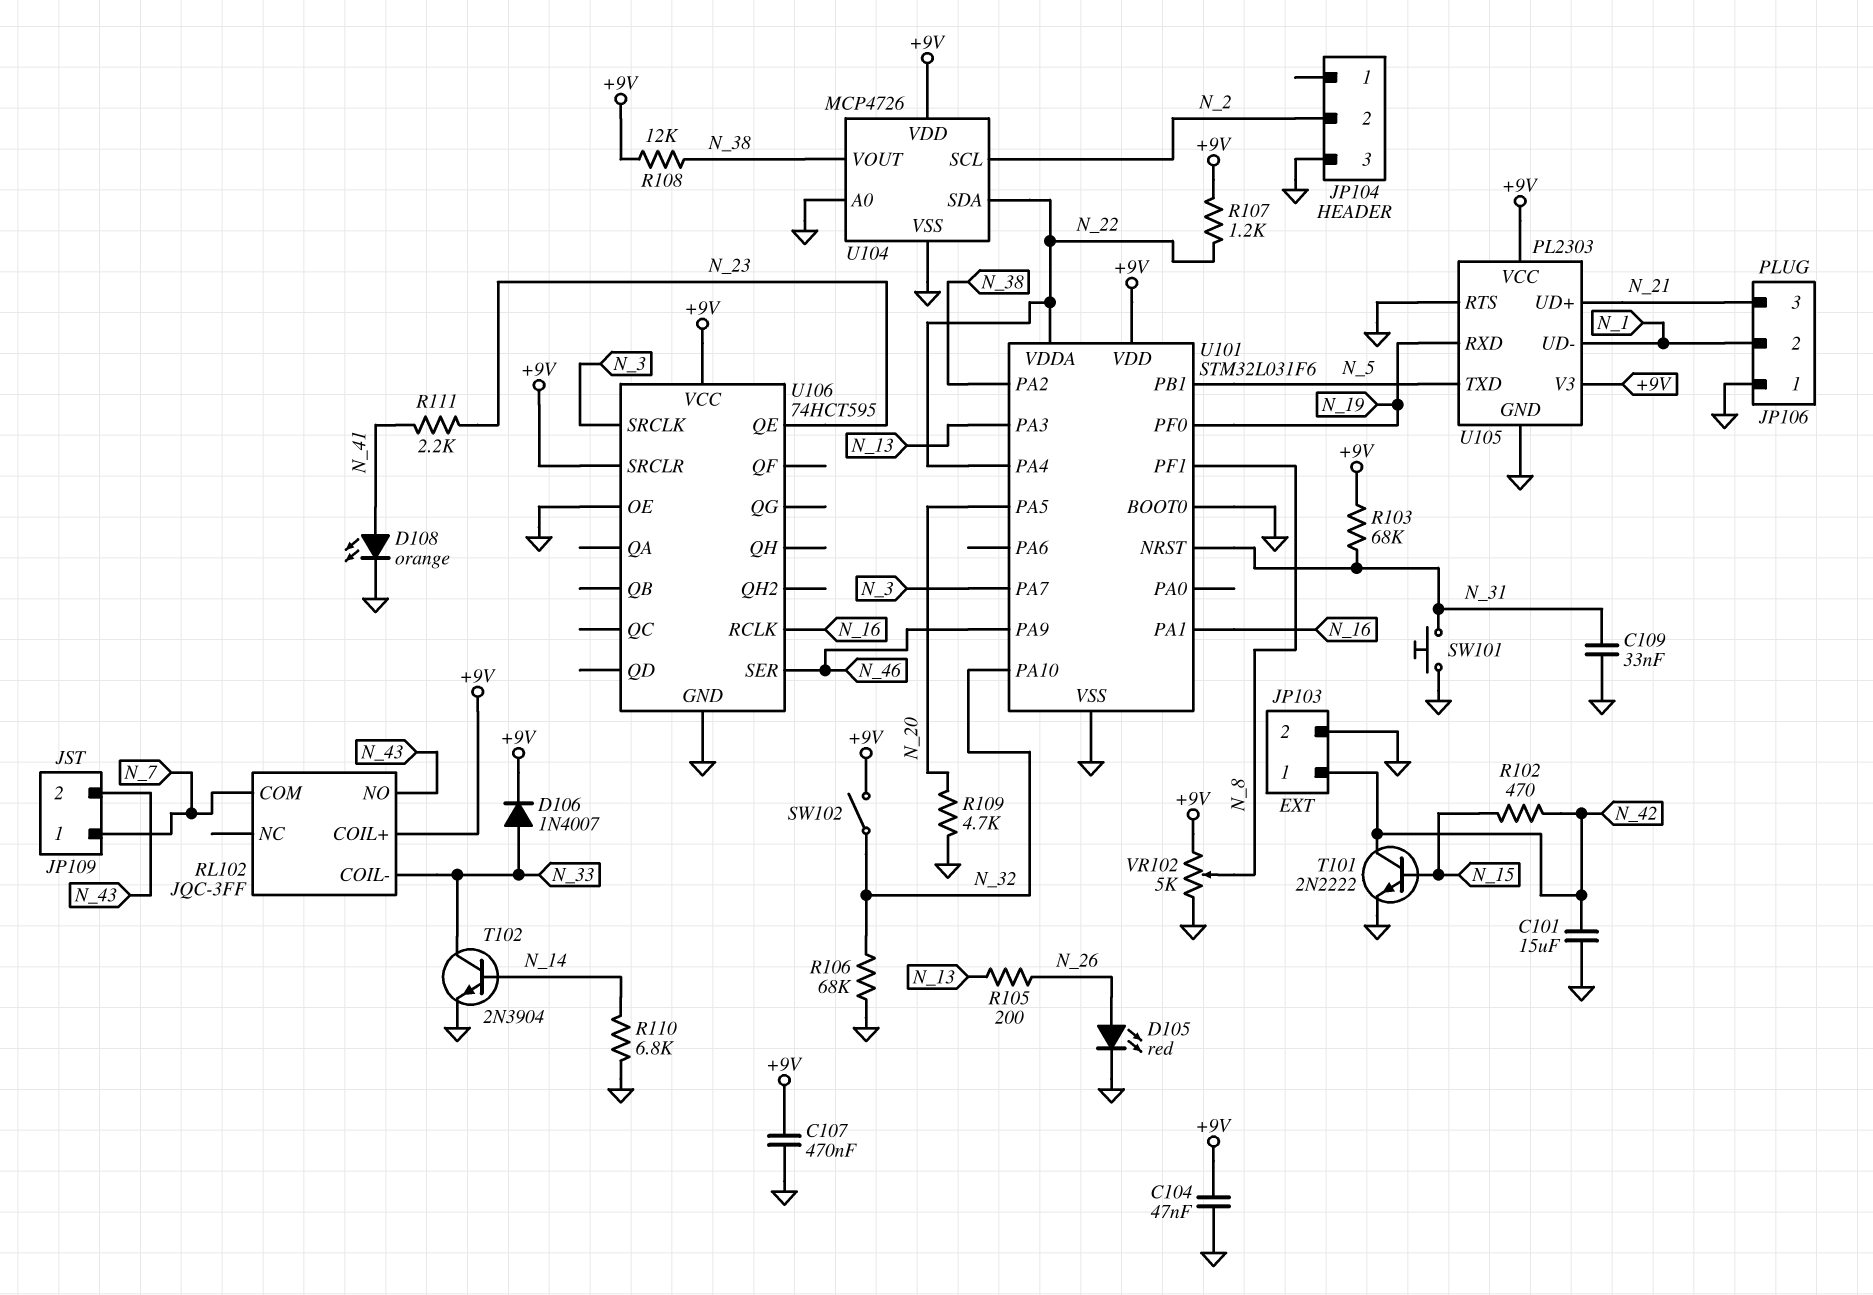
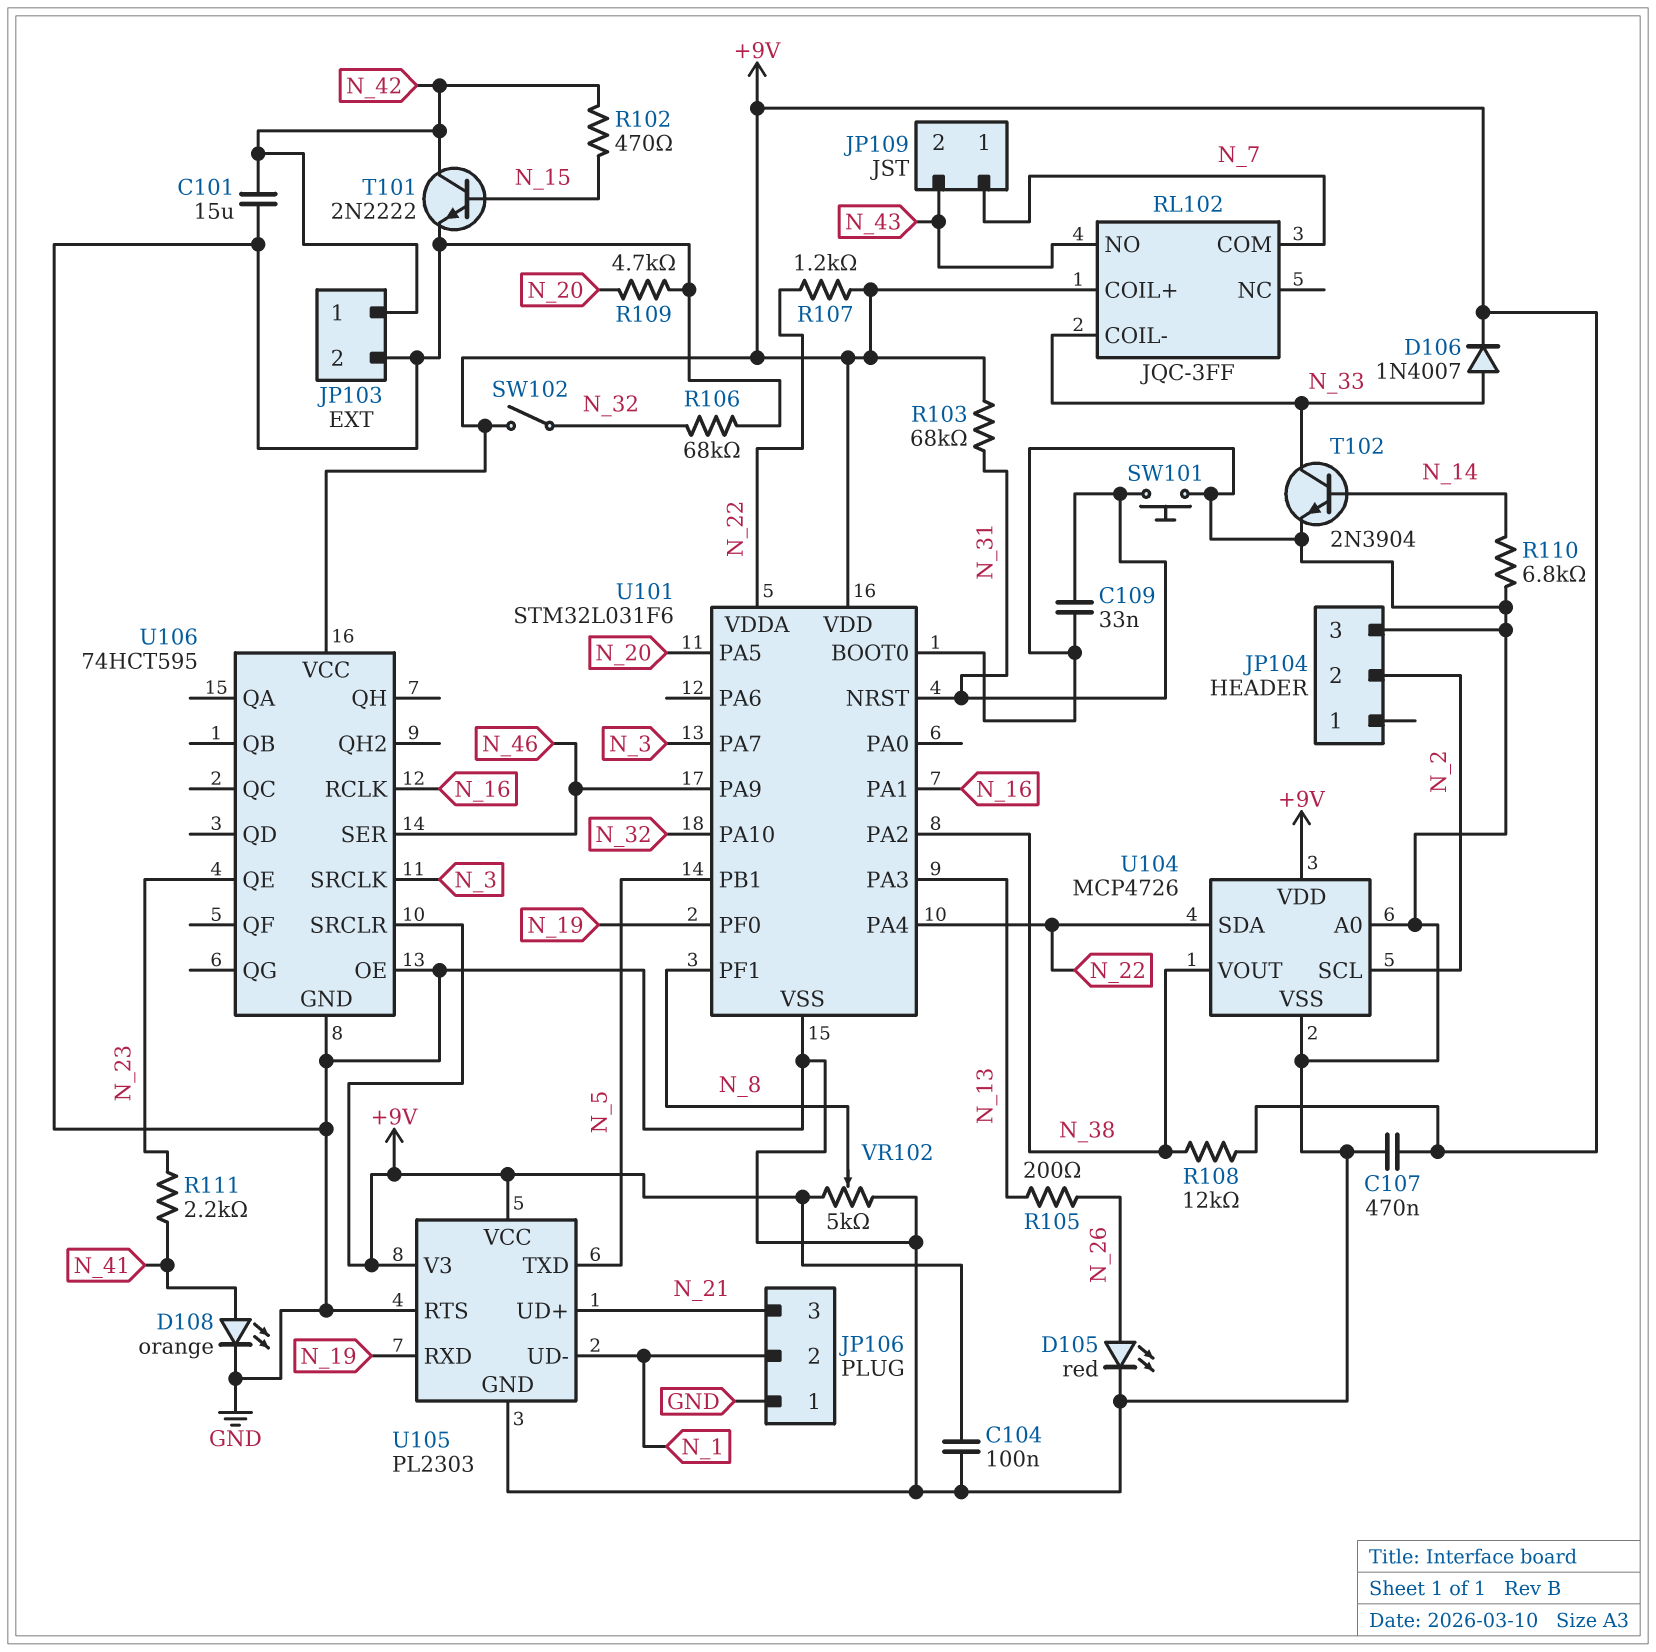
C104: 47nF (+9V, GND) -> 100nF (+9V, GND)

